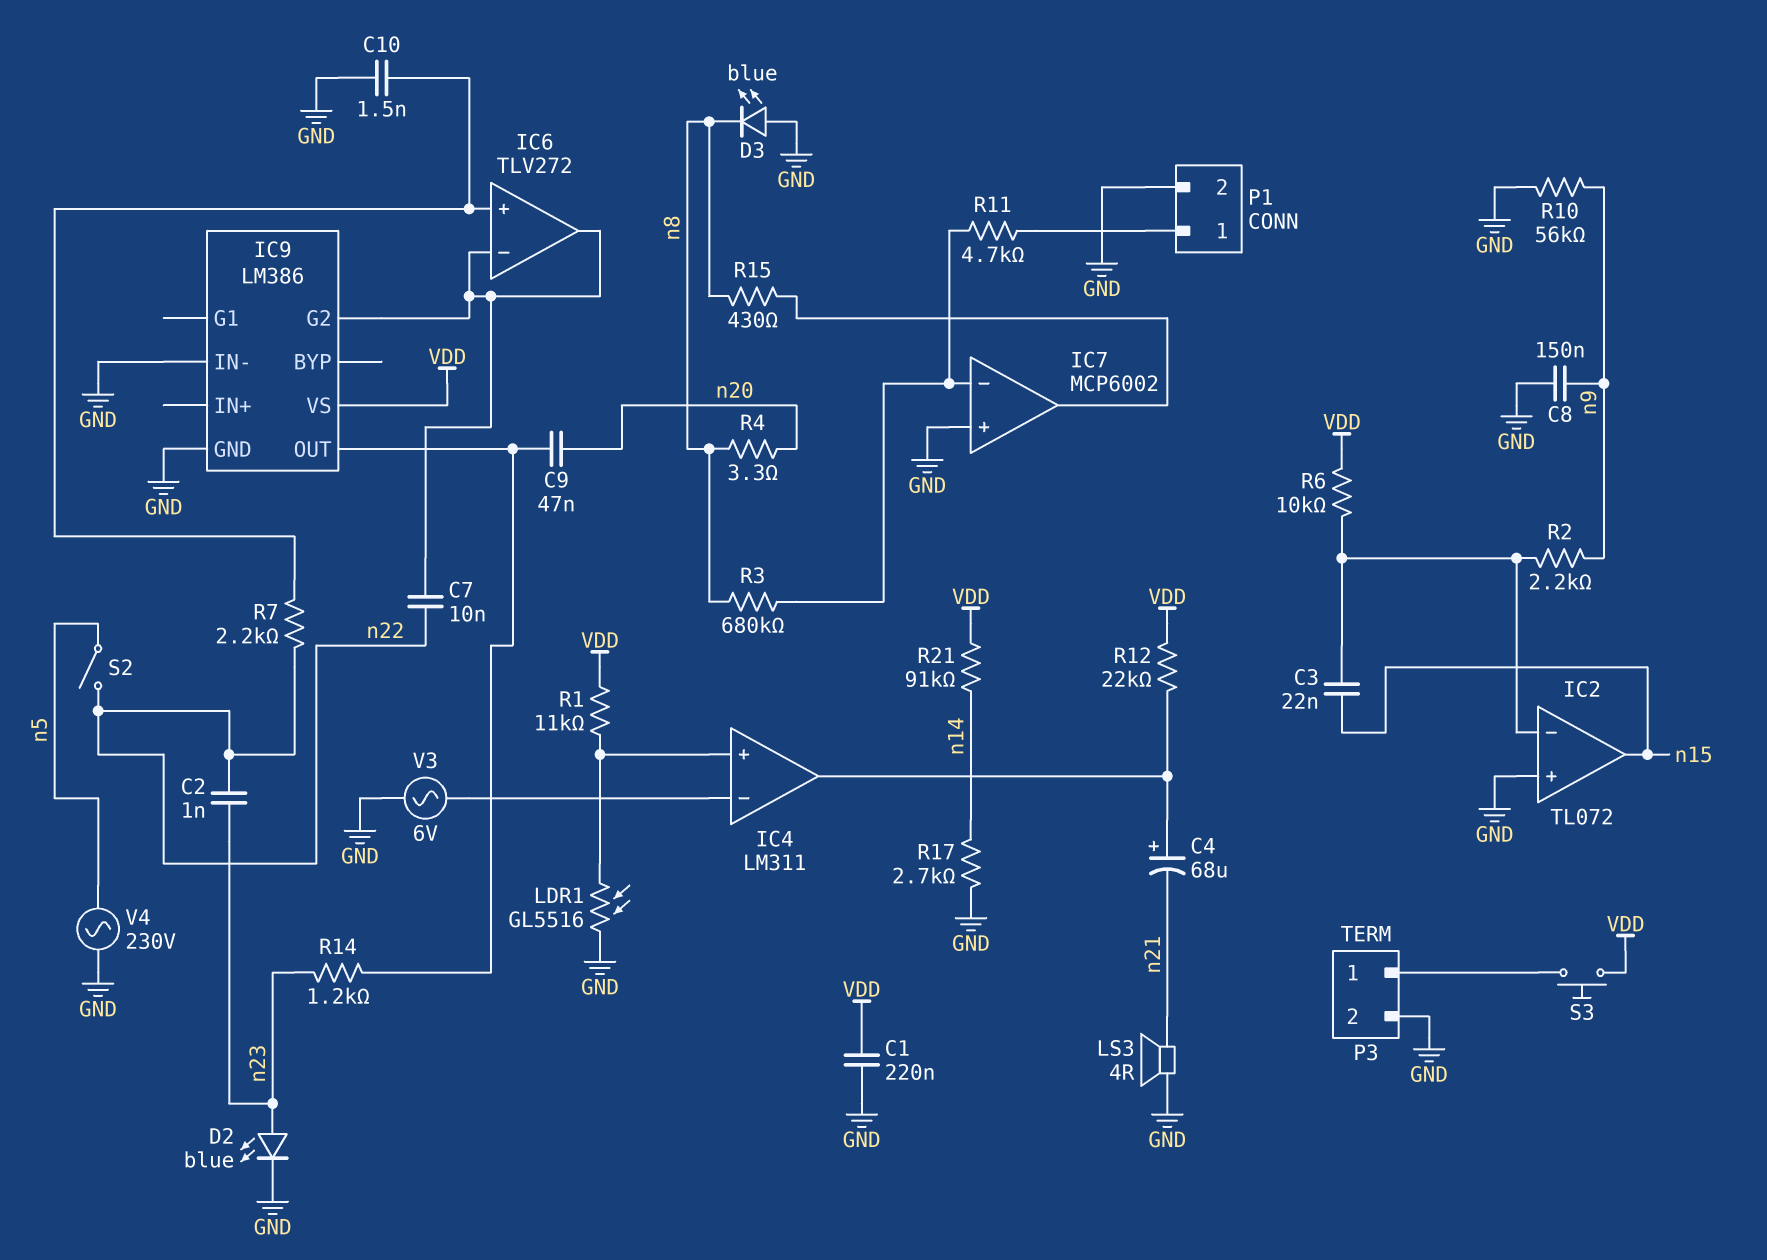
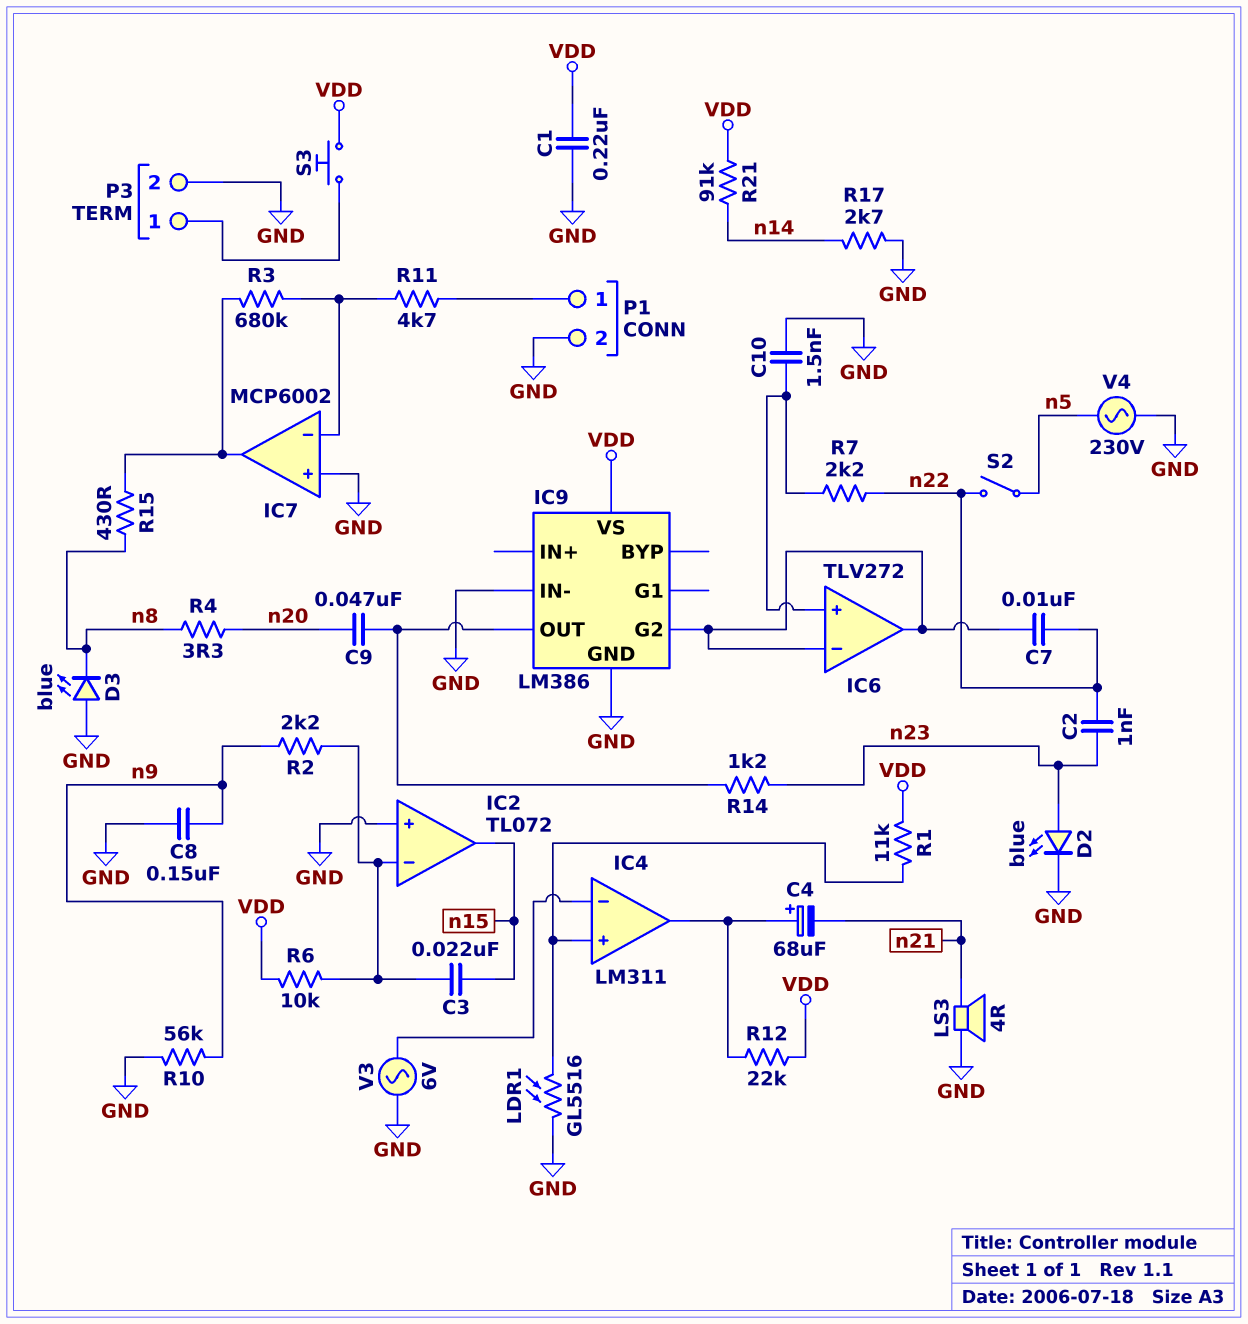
R3: 680k (IC7/in-, n8) -> 680k (IC7/in-, IC7/out)

